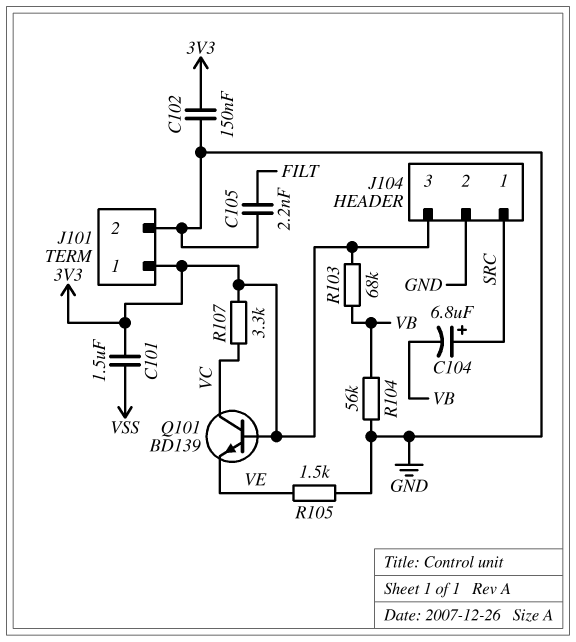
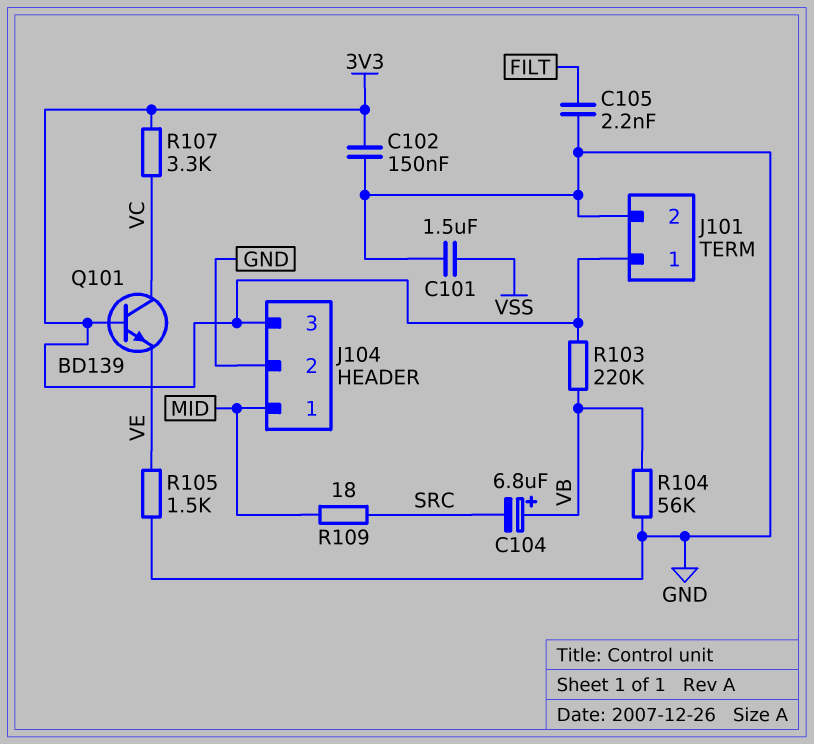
C101: 1.5uF (3V3, VSS) -> 1.5uF (GND, VSS)
C104: 6.8uF (plus SRC, minus VB) -> 6.8uF (plus VB, minus SRC)
J104 pin 1: SRC -> MID
R103: 68k (3V3, VB) -> 220k (3V3, VB)
R109: none -> 18 (MID, SRC)

